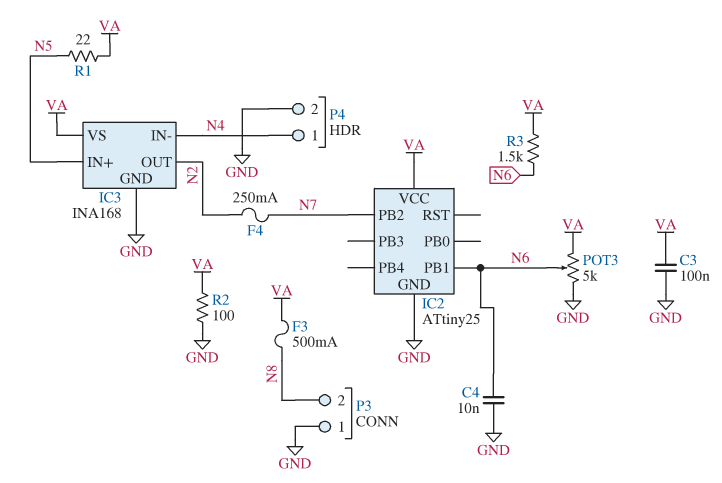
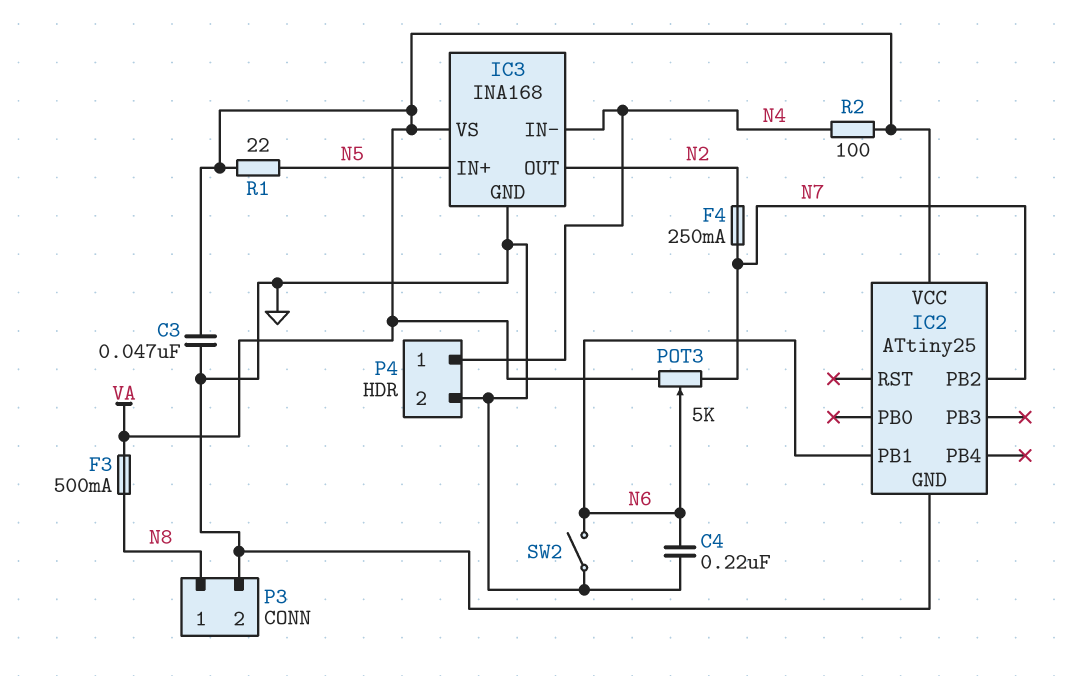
C3: 100nF (GND, VA) -> 47nF (GND, VA)
C4: 10nF (GND, N6) -> 220nF (GND, N6)
P3 pin 1: GND -> N8
P3 pin 2: N8 -> GND
POT3: 5k (GND, VA, wiper N6) -> 5k (N7, VA, wiper N6)
R2: 100 (GND, VA) -> 100 (N4, VA)
R3: 1.5k (N6, VA) -> none
SW2: none -> switch (GND, N6)

